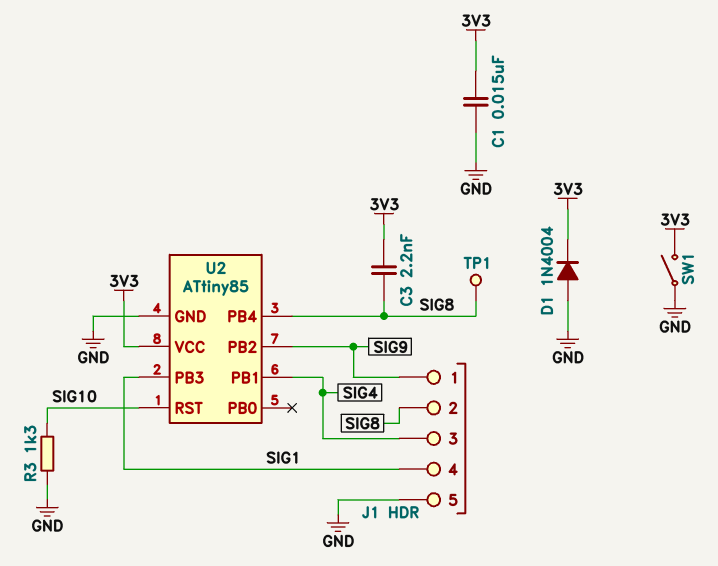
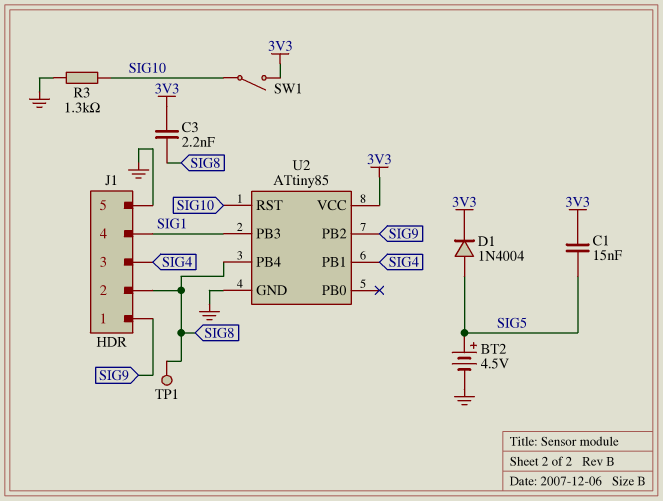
BT2: none -> 4.5V (plus SIG5, minus GND)
C1: 15nF (3V3, GND) -> 15nF (3V3, SIG5)
D1: diode 1N4004 (A GND, K 3V3) -> diode 1N4004 (A SIG5, K 3V3)
SW1: switch (3V3, GND) -> switch (3V3, SIG10)

